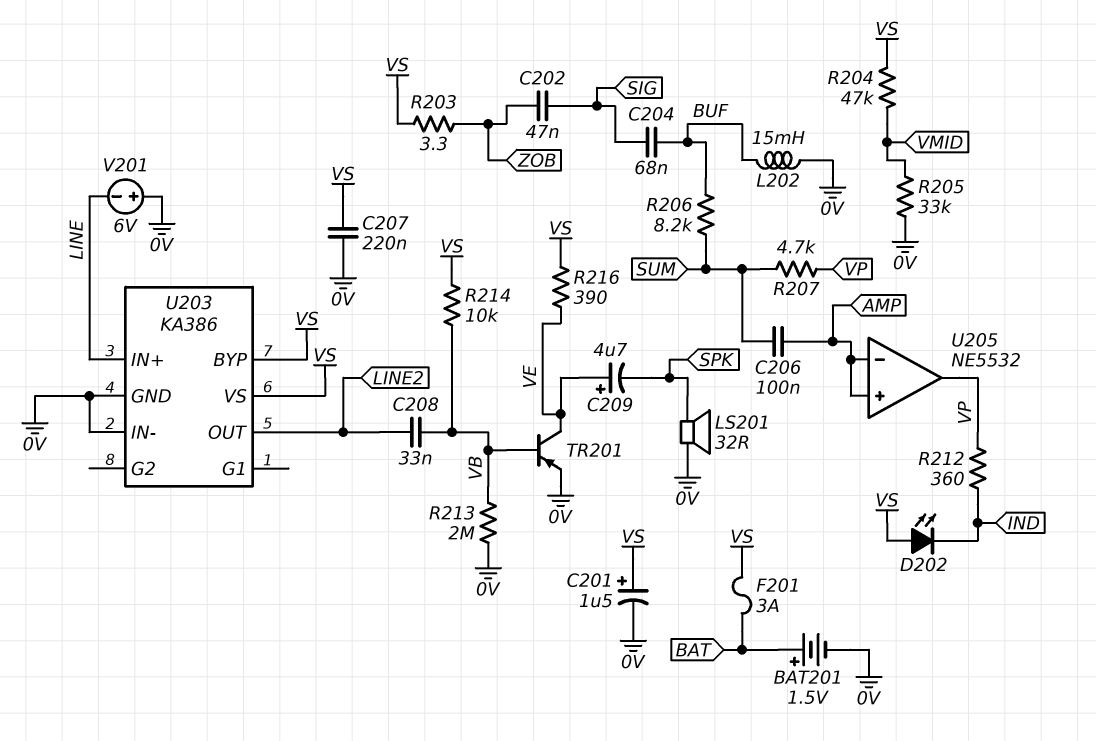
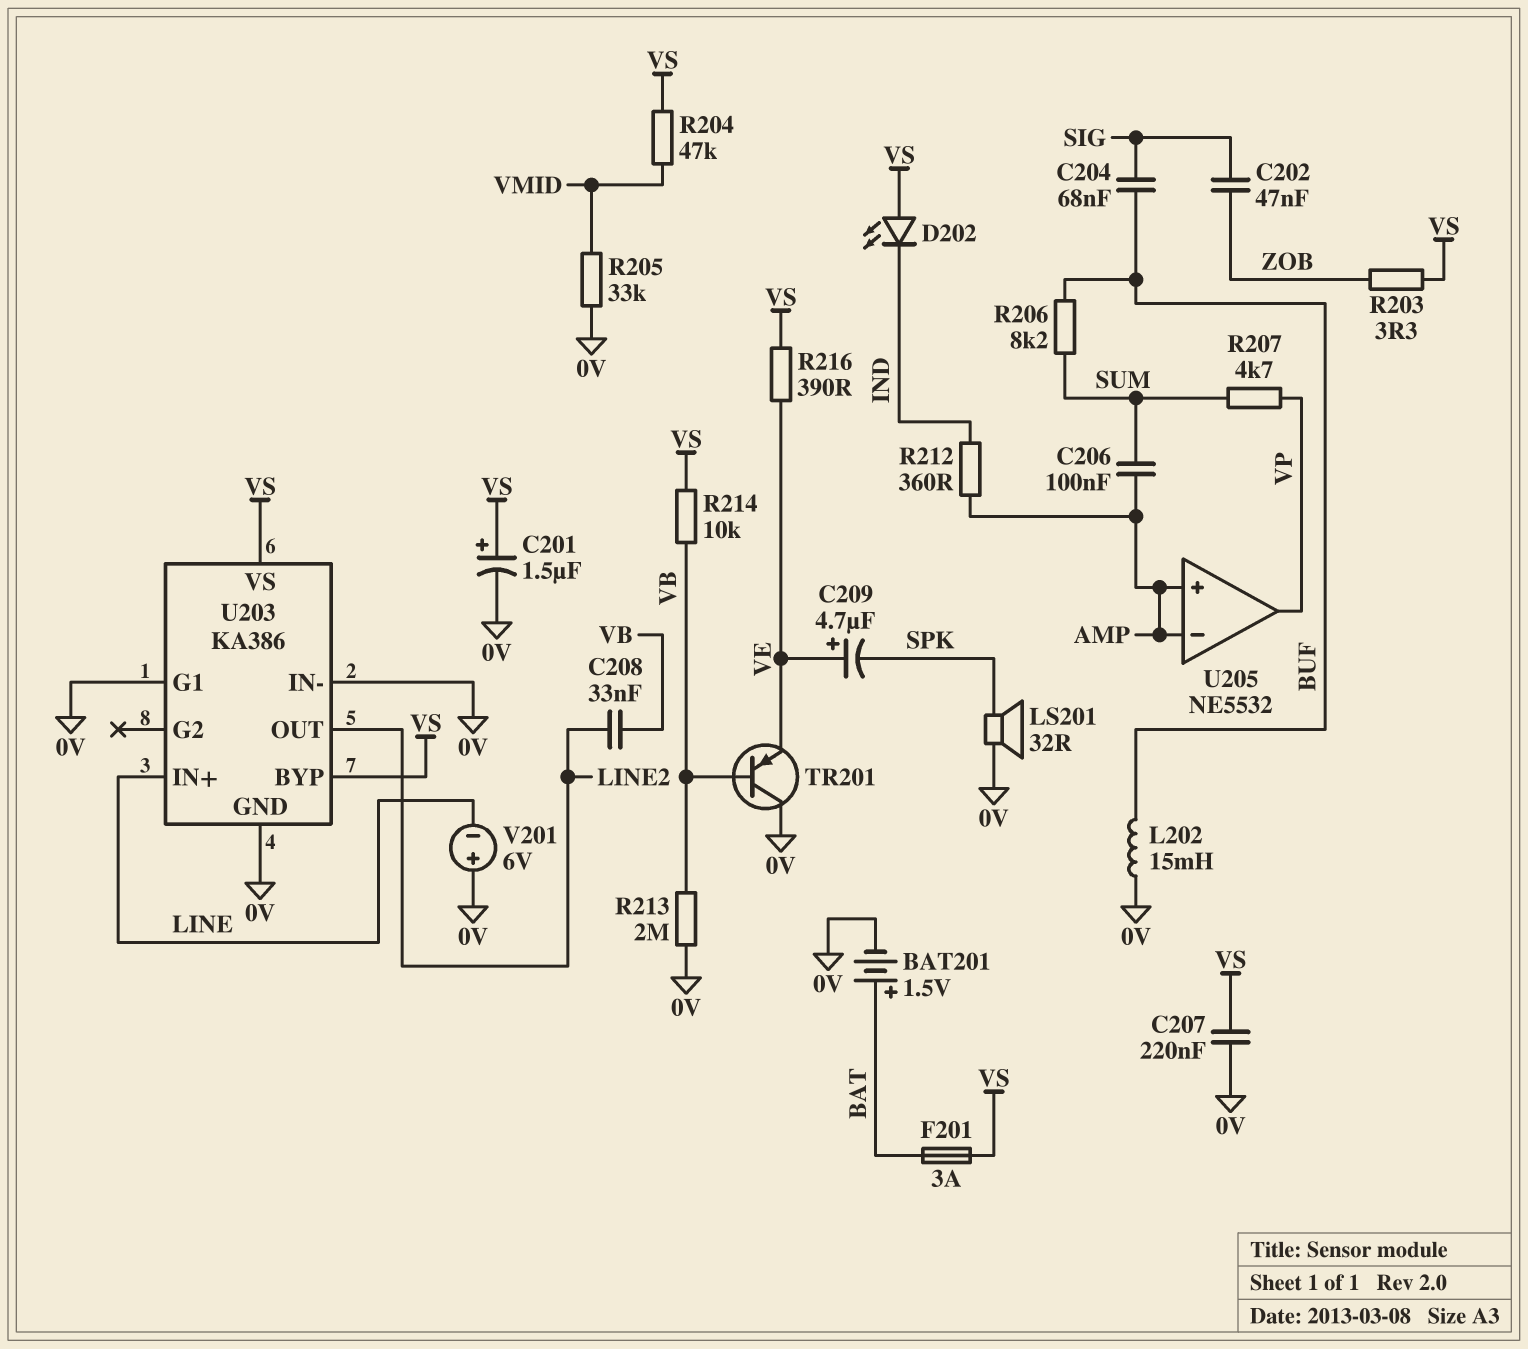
R212: 360 (IND, VP) -> 360 (AMP, IND)
TR201: PNP (B VB, C VE, E 0V) -> PNP (B VB, C 0V, E VE)
U203 pin G1: none -> 0V

